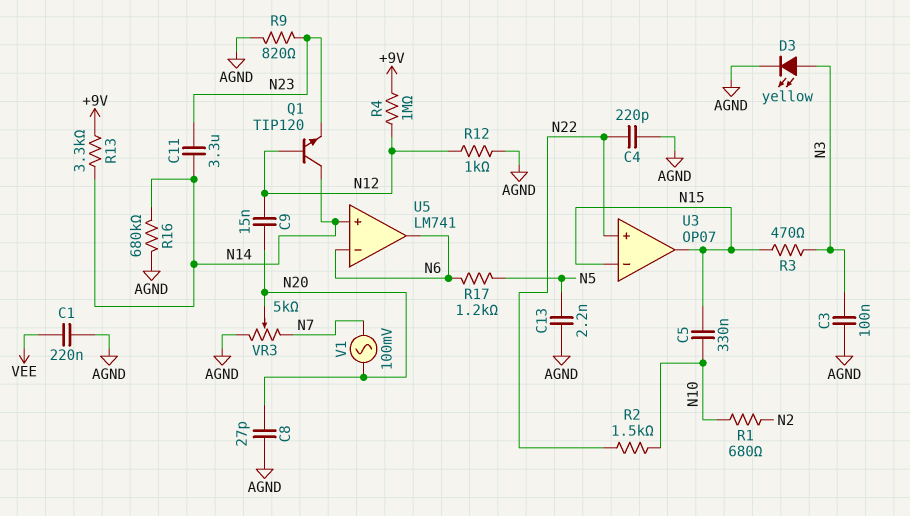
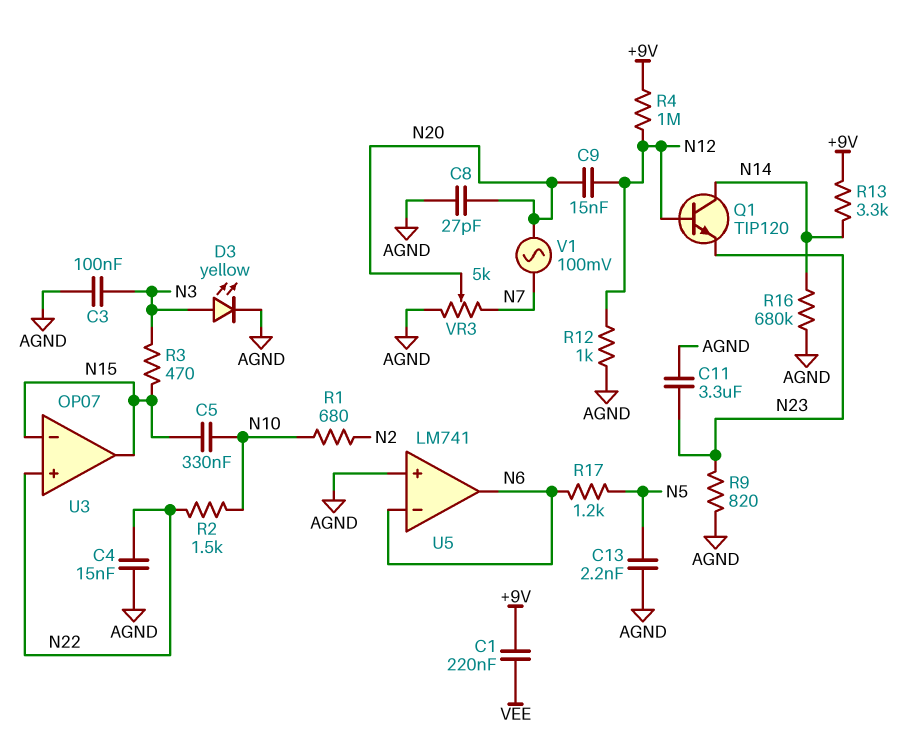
C1: 220nF (AGND, VEE) -> 220nF (+9V, VEE)
C4: 220pF (AGND, N22) -> 15nF (AGND, N22)
C11: 3.3uF (N14, N23) -> 3.3uF (AGND, N23)
U5 pin in+: N14 -> AGND

